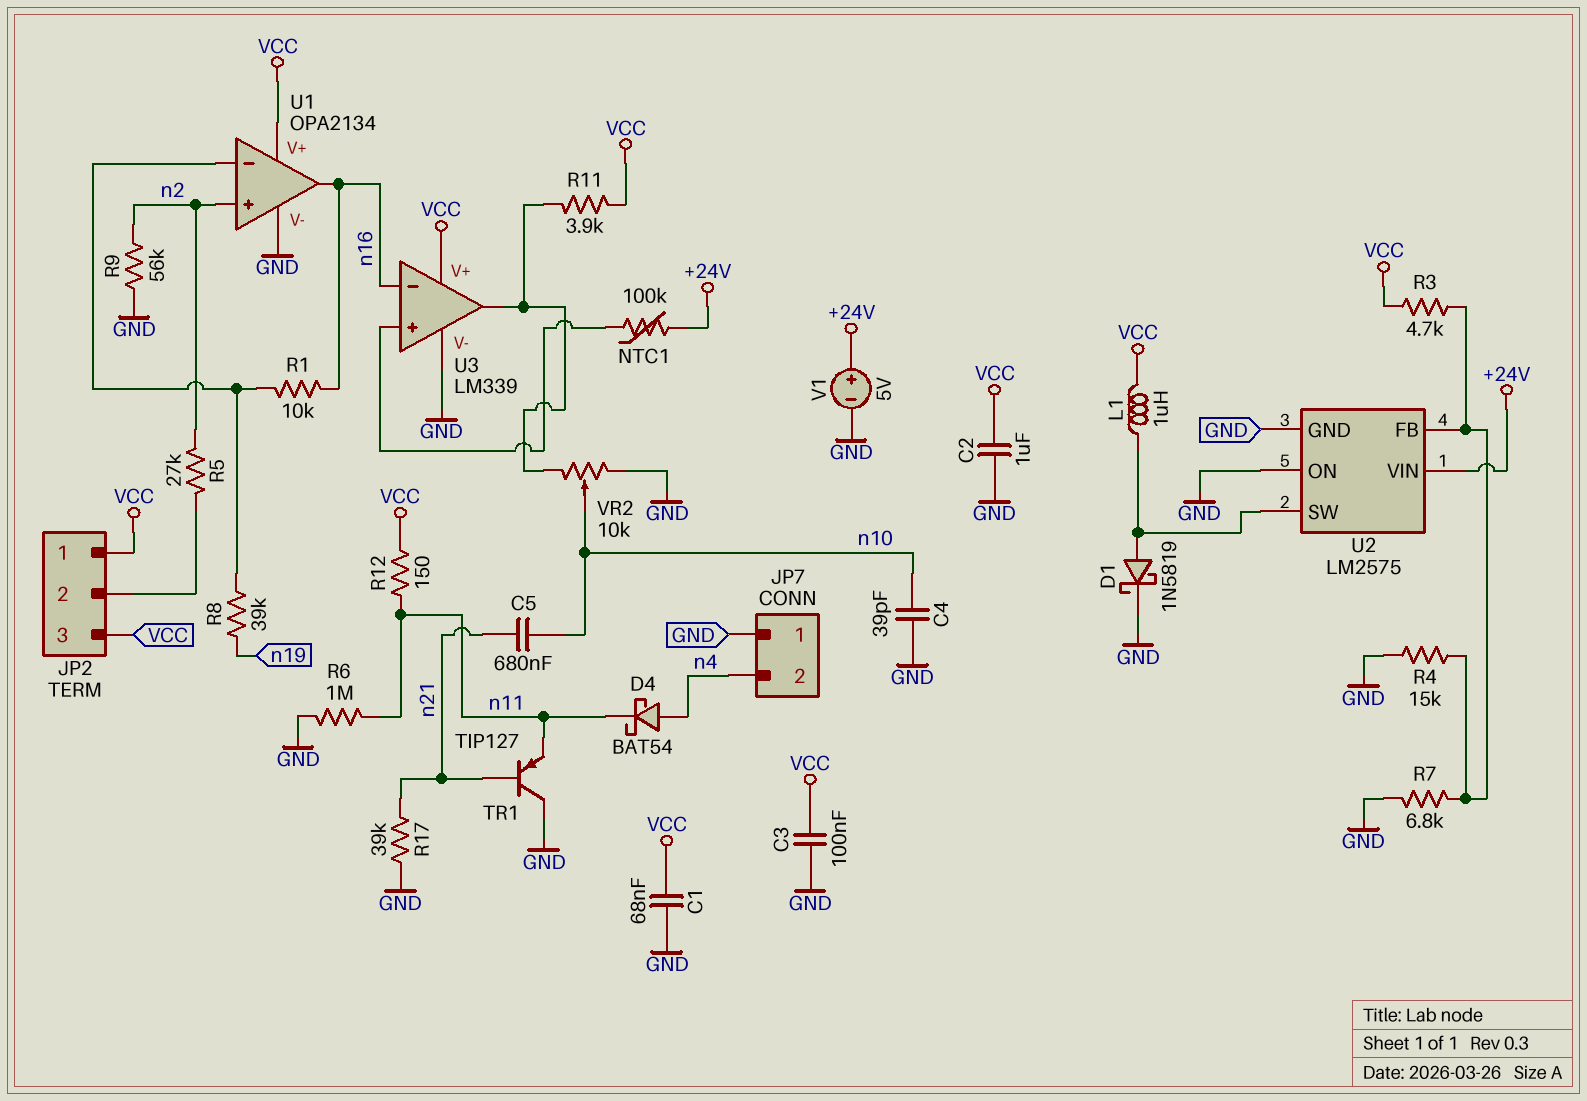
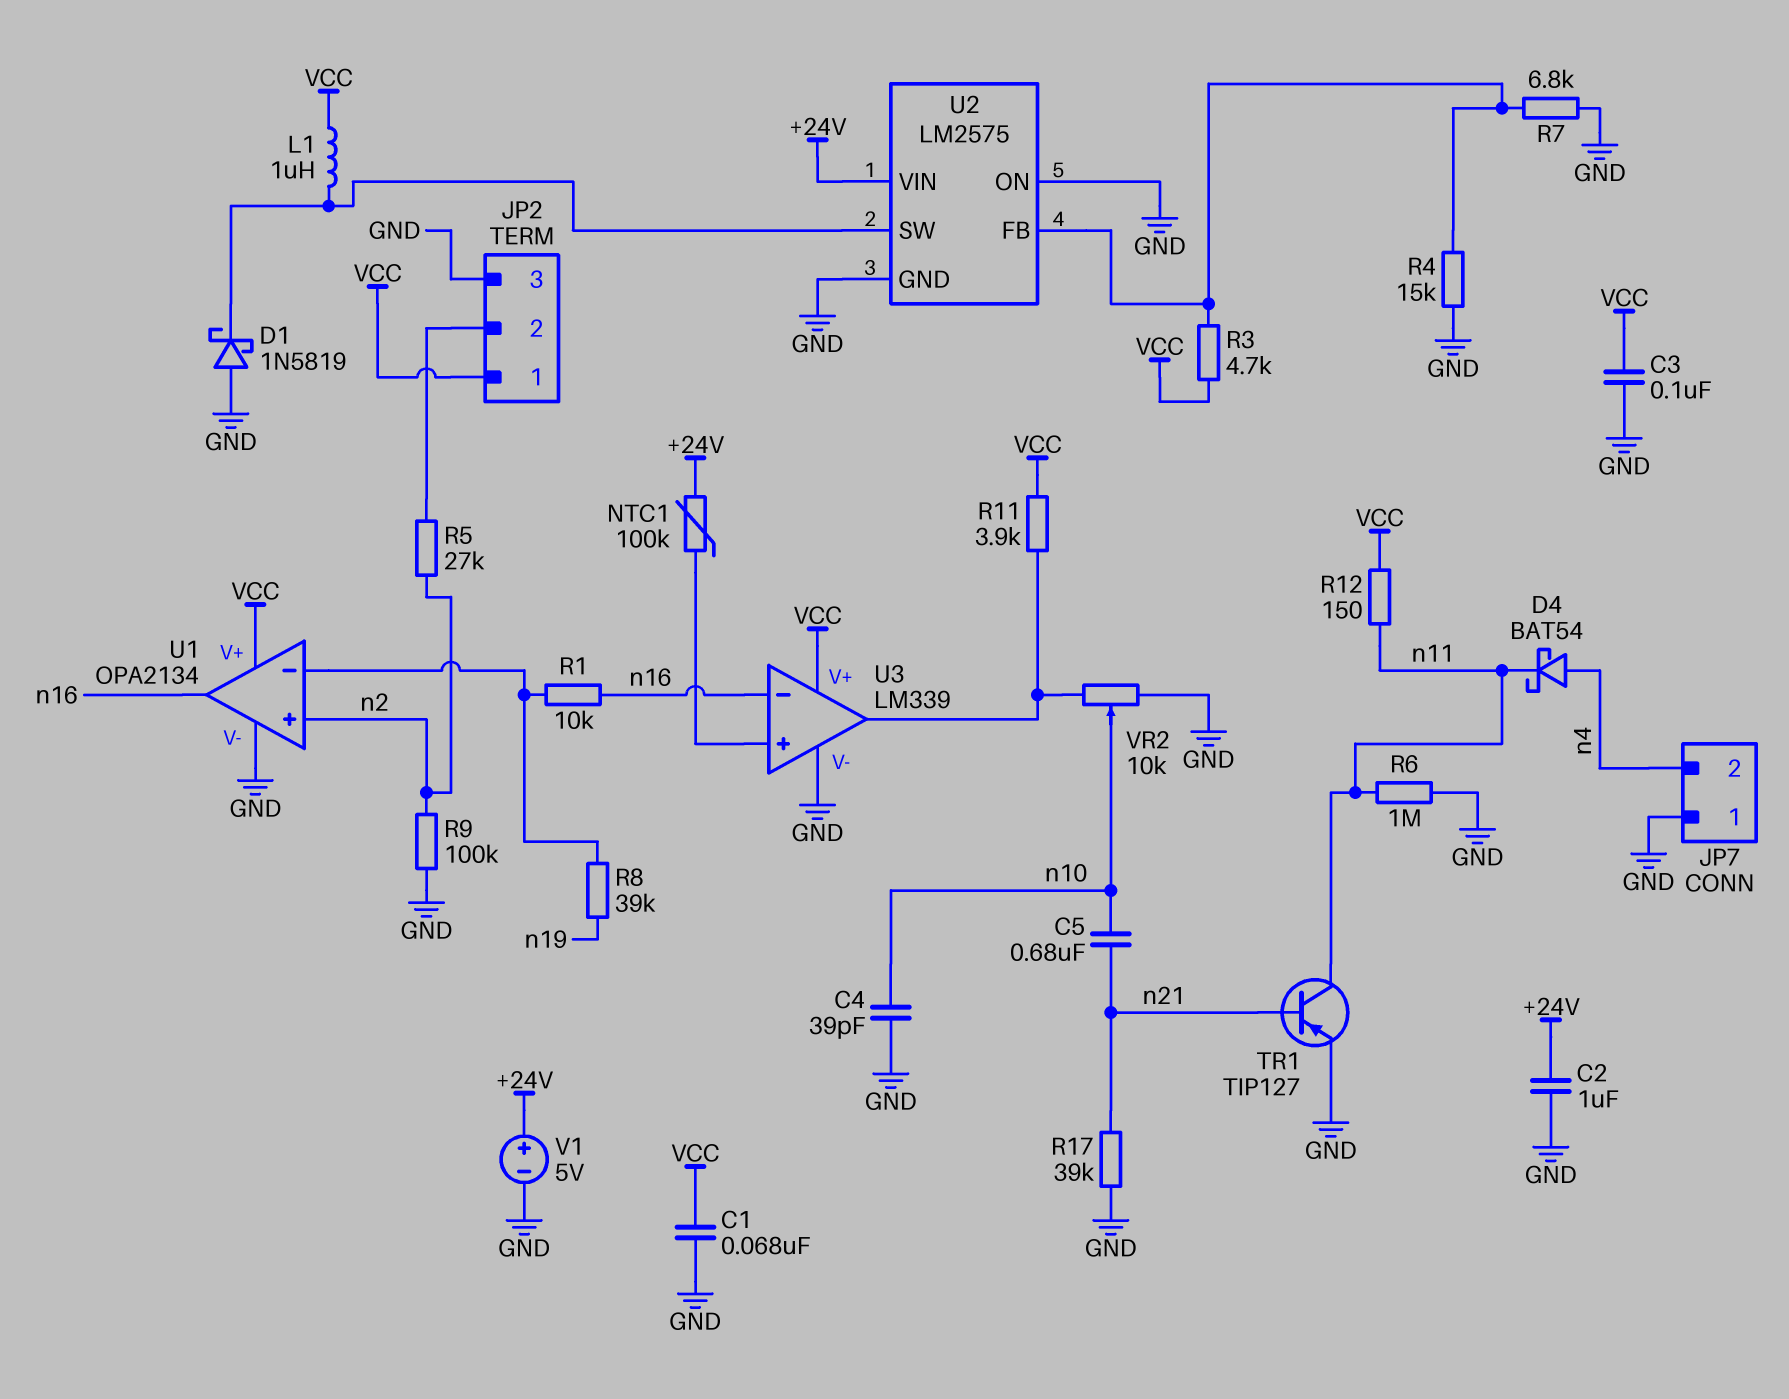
C2: 1uF (GND, VCC) -> 1uF (+24V, GND)
D1: schottky 1N5819 (A U2/SW, K GND) -> schottky 1N5819 (A GND, K U2/SW)
JP2 pin 3: VCC -> GND
R9: 56k (GND, n2) -> 100k (GND, n2)
TR1: PNP TIP127 (B n21, C GND, E n11) -> PNP TIP127 (B n21, C n11, E GND)

